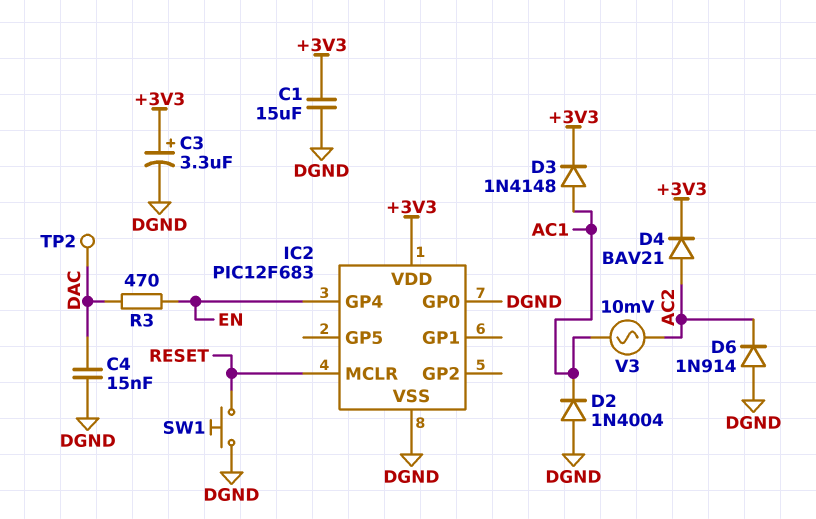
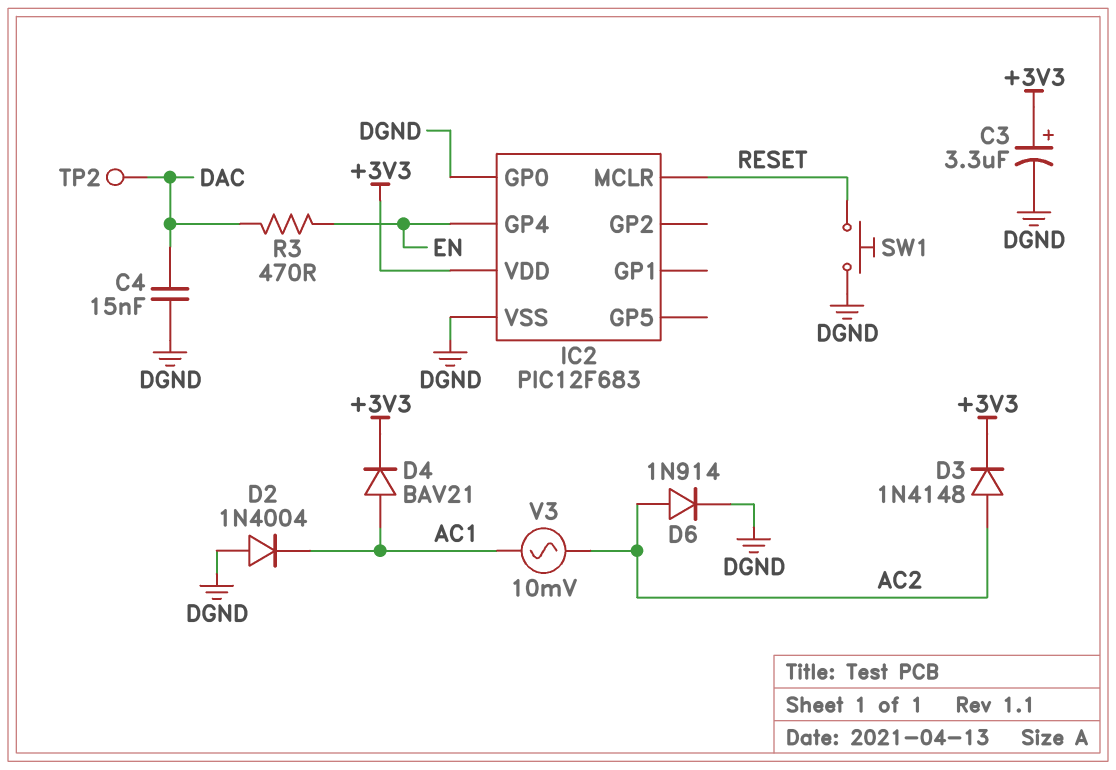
C1: 15uF (+3V3, DGND) -> none
D3: diode 1N4148 (A AC1, K +3V3) -> diode 1N4148 (A AC2, K +3V3)
D4: diode BAV21 (A AC2, K +3V3) -> diode BAV21 (A AC1, K +3V3)
D6: diode 1N914 (A DGND, K AC2) -> diode 1N914 (A AC2, K DGND)

